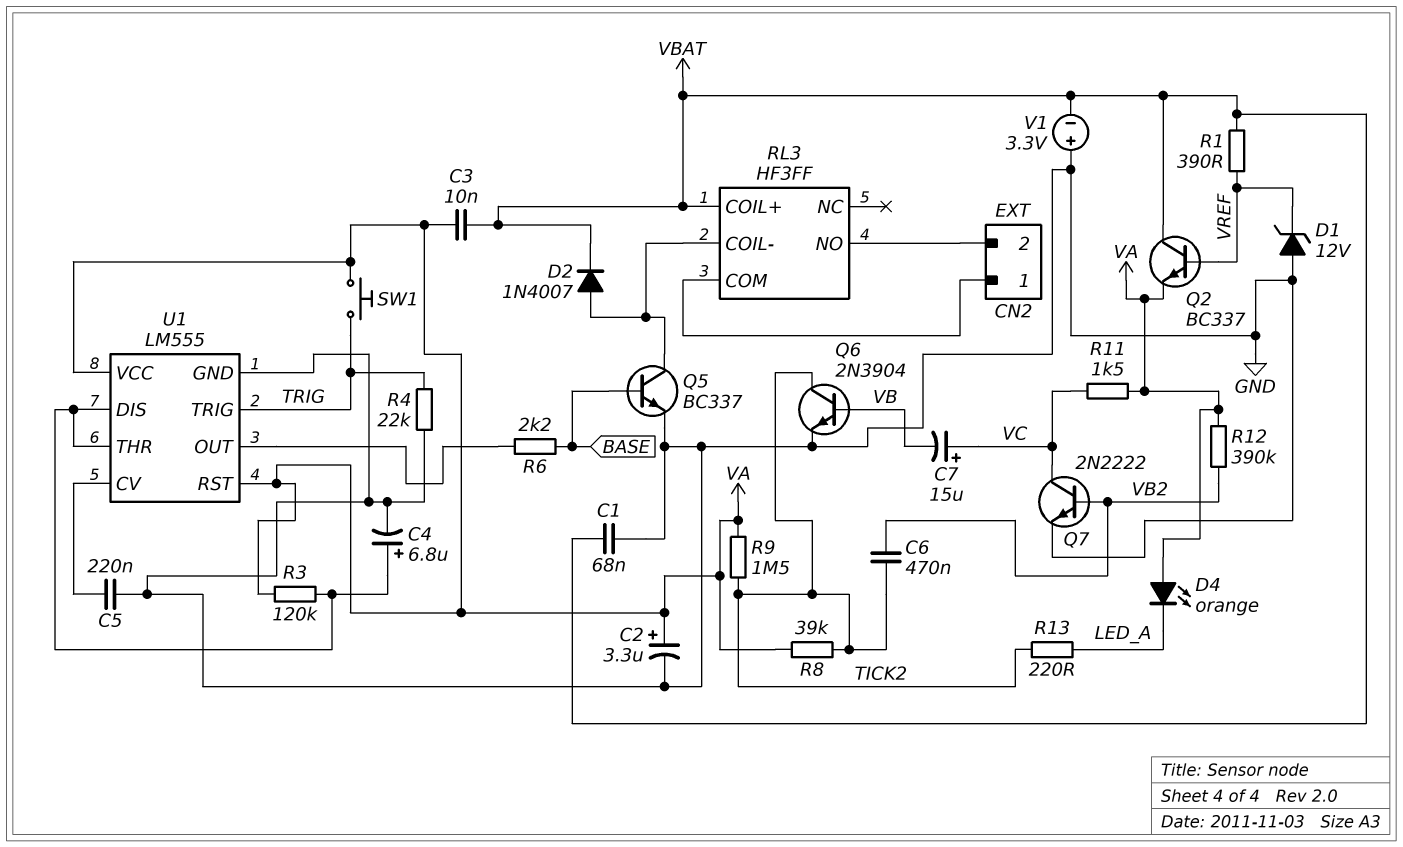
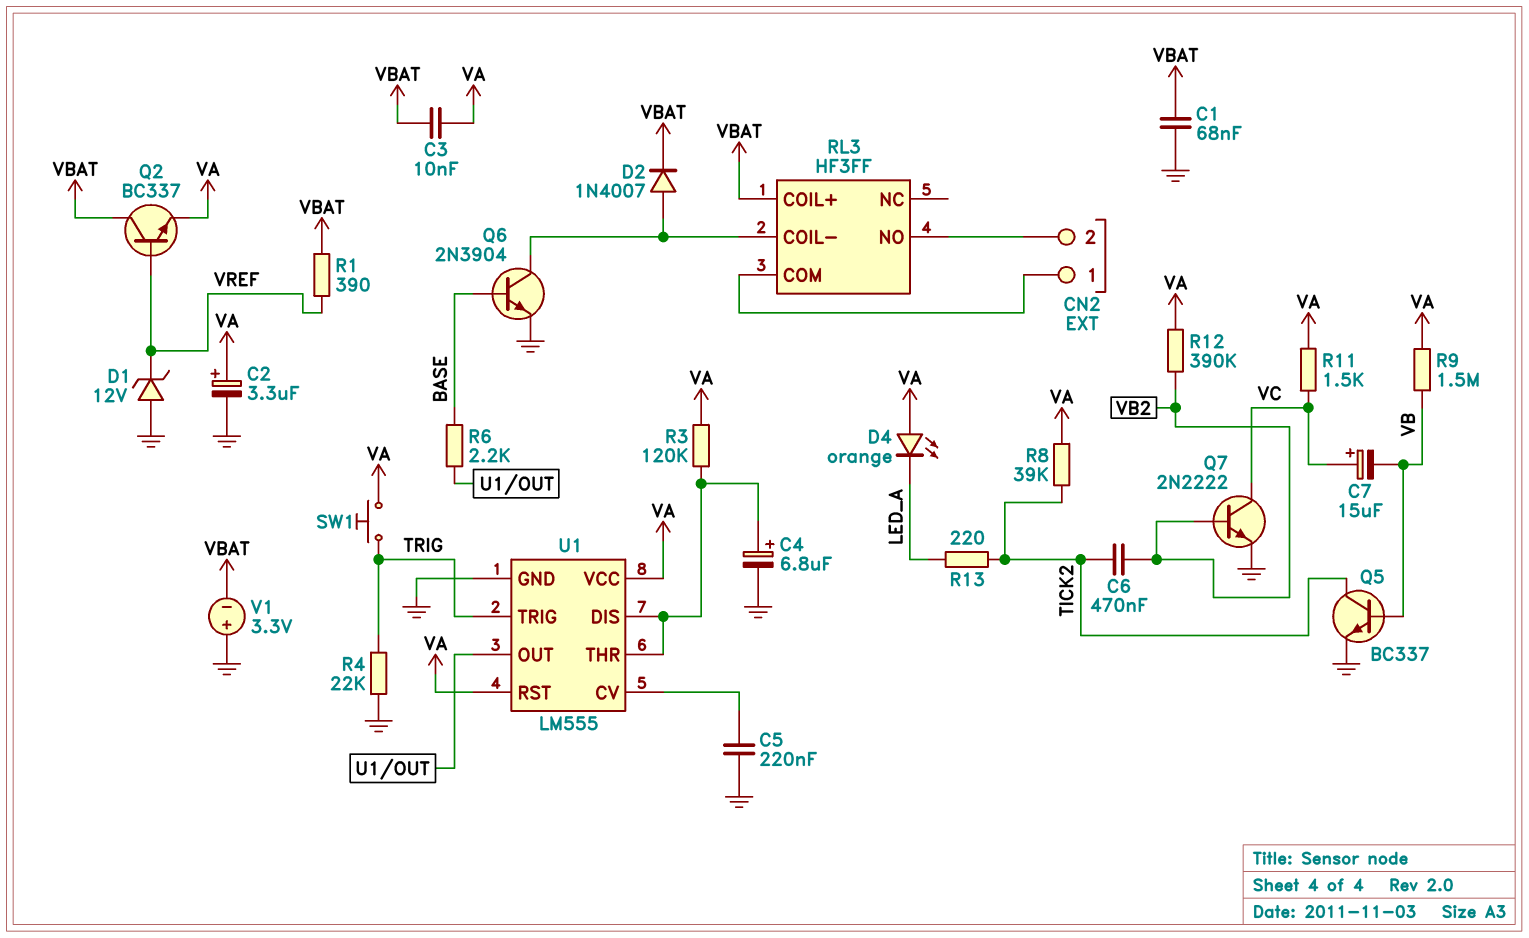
Q5: NPN BC337 (B BASE, C RL3/COIL-, E GND) -> NPN BC337 (B VB, C TICK2, E GND)
Q6: NPN 2N3904 (B VB, C TICK2, E GND) -> NPN 2N3904 (B BASE, C RL3/COIL-, E GND)
R9: 1.5M (TICK2, VA) -> 1.5M (VA, VB)

